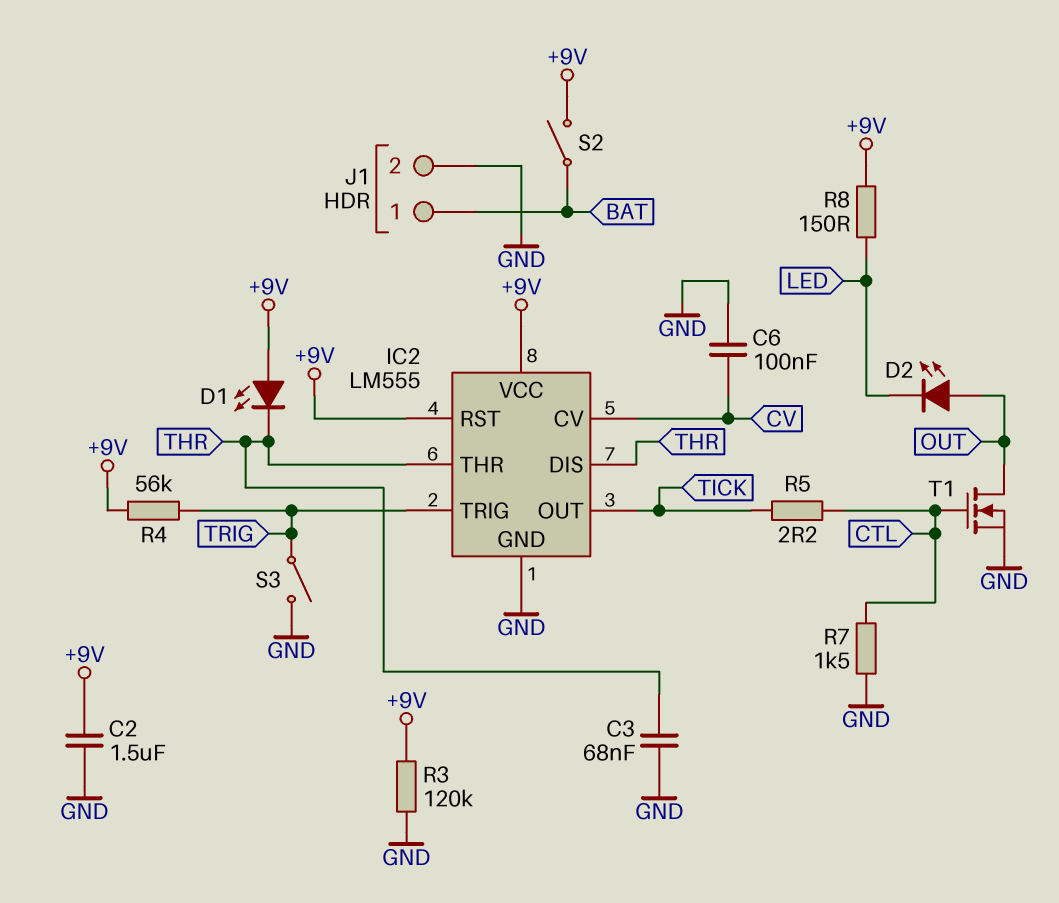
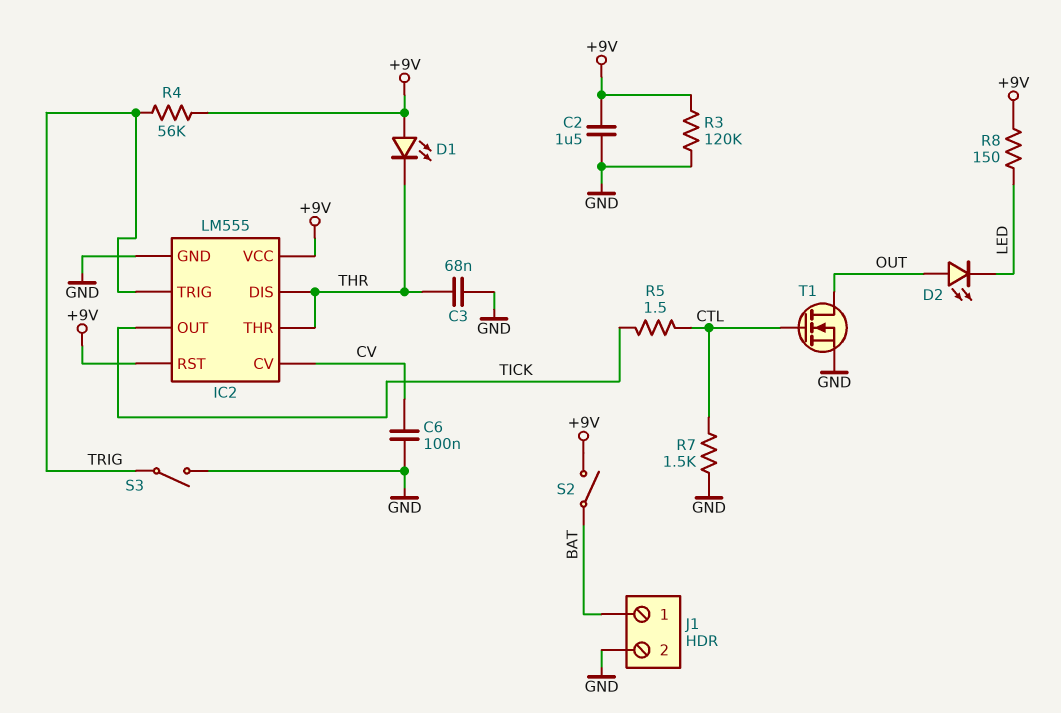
R5: 2.2 (CTL, TICK) -> 1.5 (CTL, TICK)

